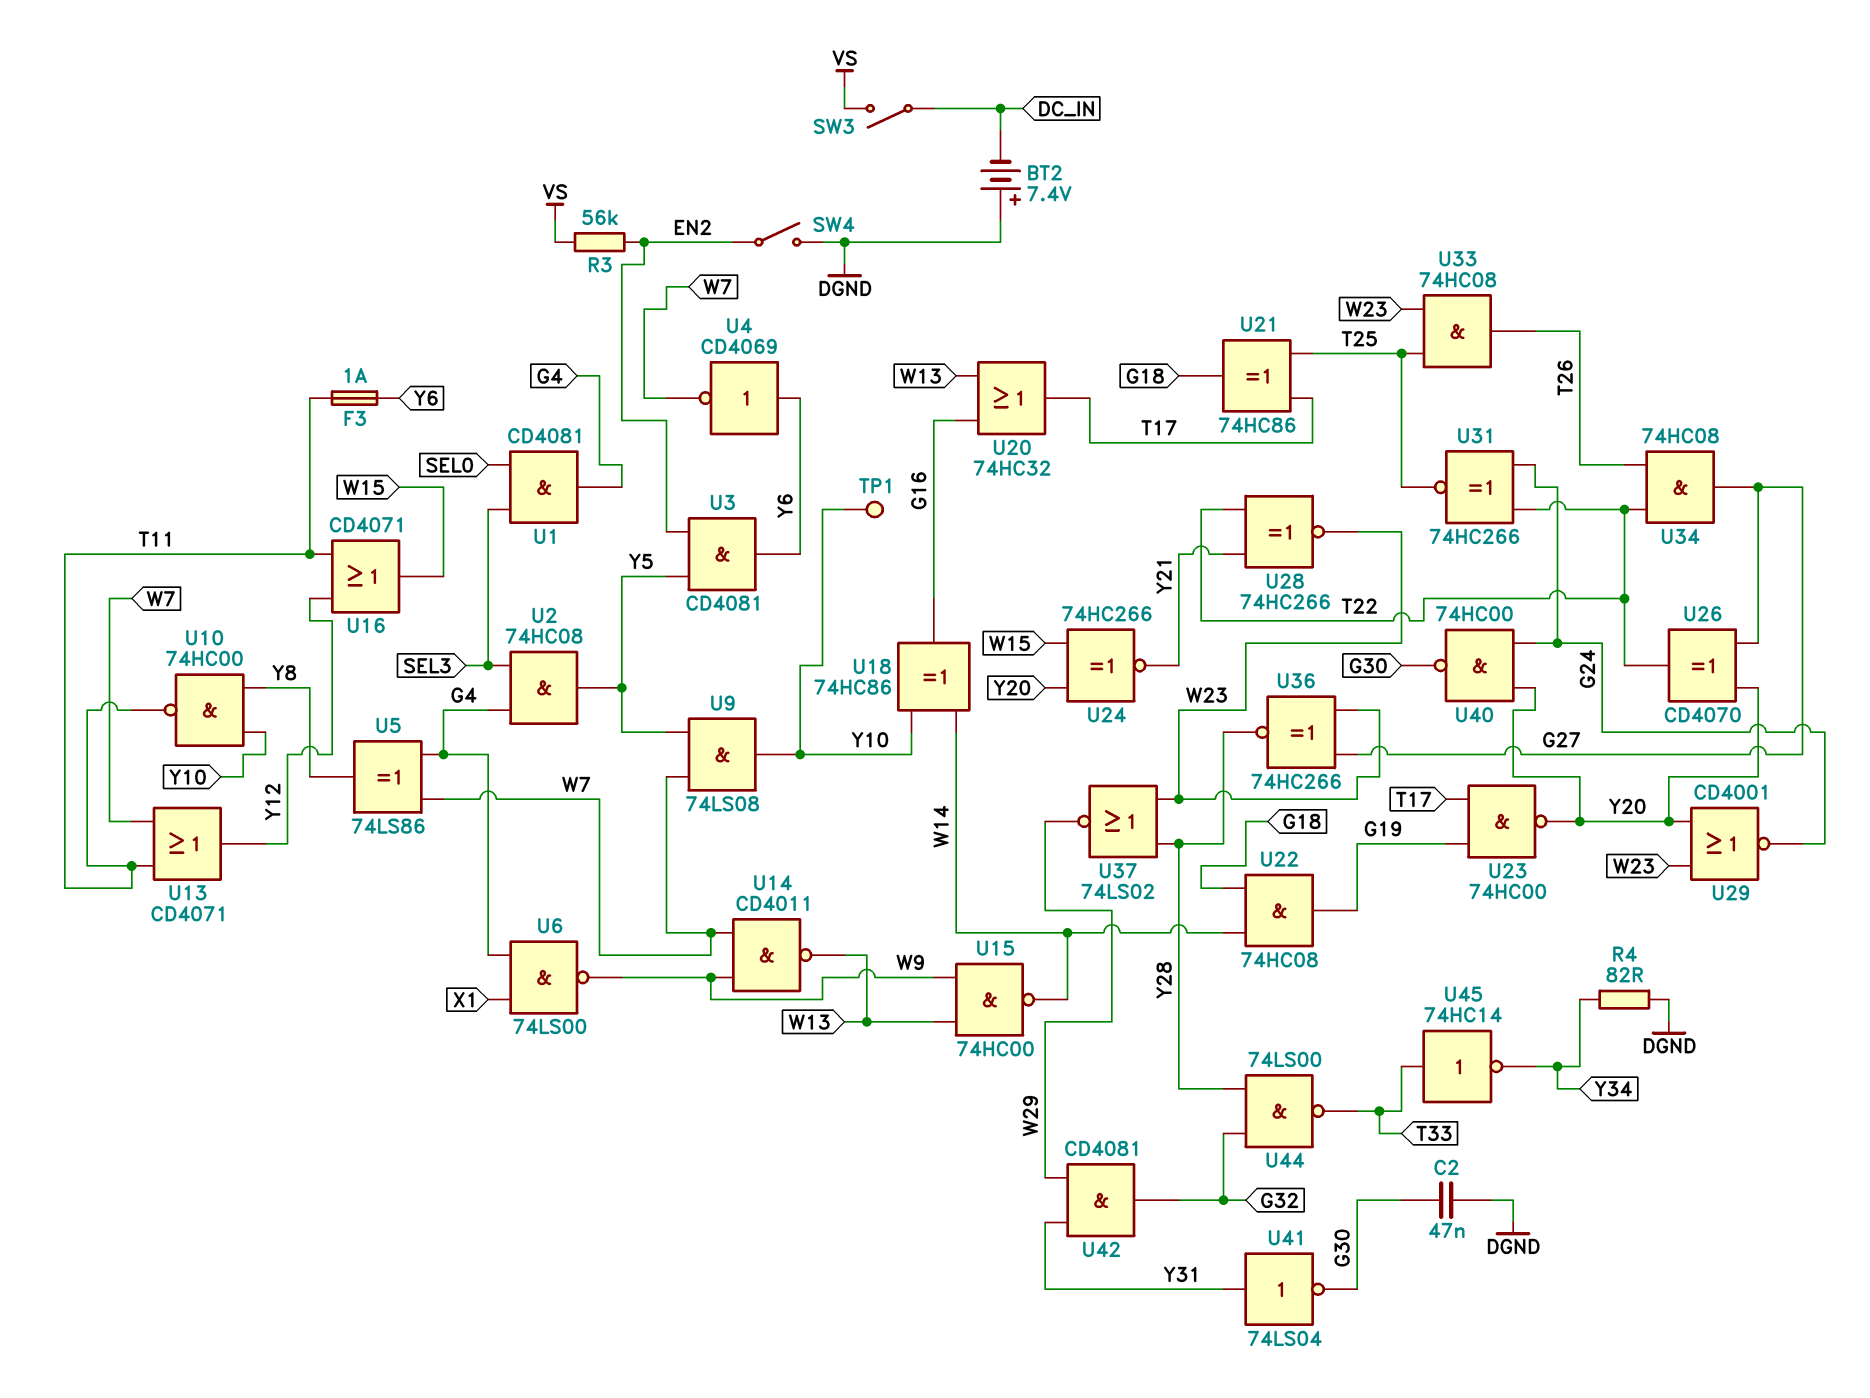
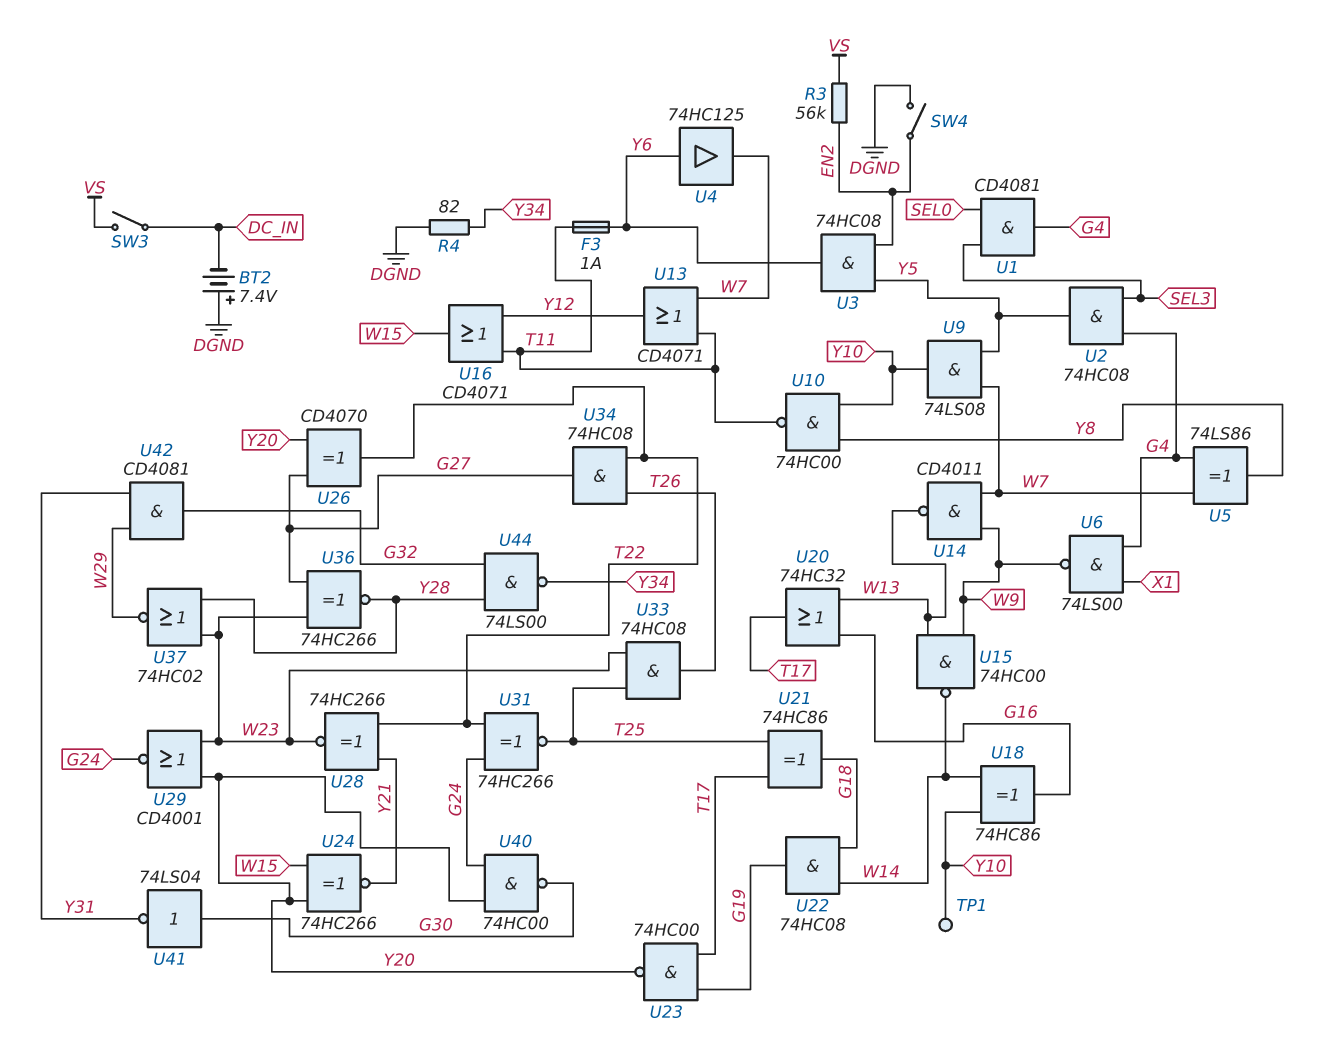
C2: 47nF (DGND, G30) -> none
U3: AND CD4081 (in EN2, in Y5, out Y6) -> AND 74HC08 (in EN2, in Y5, out Y6)
U4: NOT CD4069 (in Y6, out W7) -> buffer 74HC125 (in Y6, out W7)
U37: NOR 74LS02 (in W23, in Y28, out W29) -> NOR 74HC02 (in W23, in Y28, out W29)
U41: NOT 74LS04 (in Y31, out G30) -> NOT 74LS04 (in G30, out Y31)
U44: NAND 74LS00 (in G32, in Y28, out T33) -> NAND 74LS00 (in G32, in Y28, out Y34)
U45: NOT 74HC14 (in T33, out Y34) -> none

